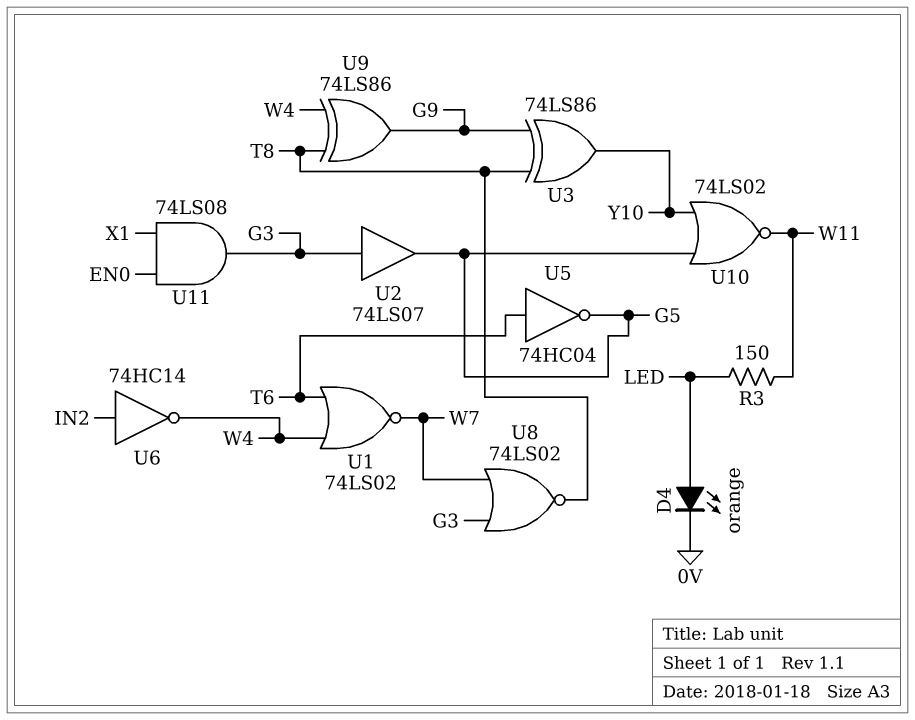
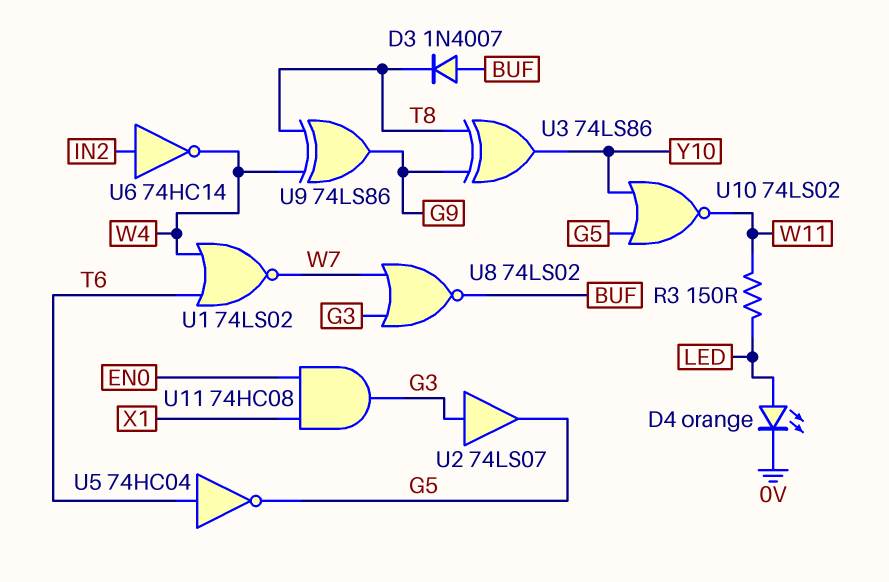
D3: none -> diode 1N4007 (A BUF, K T8)
U8: NOR 74LS02 (in G3, in W7, out T8) -> NOR 74LS02 (in G3, in W7, out BUF)
U11: AND 74LS08 (in EN0, in X1, out G3) -> AND 74HC08 (in EN0, in X1, out G3)

